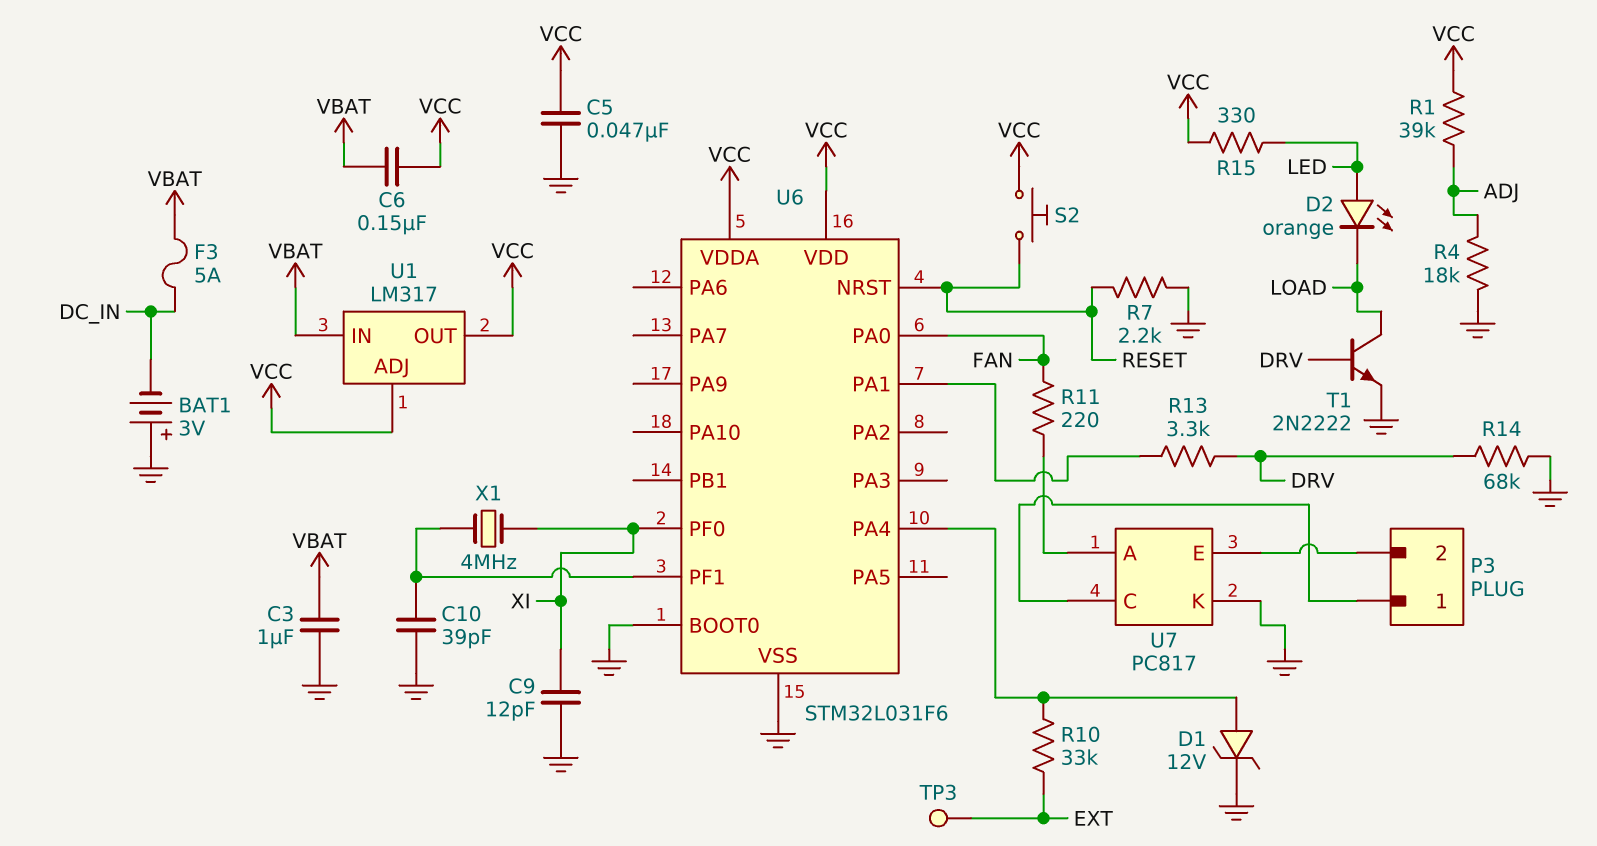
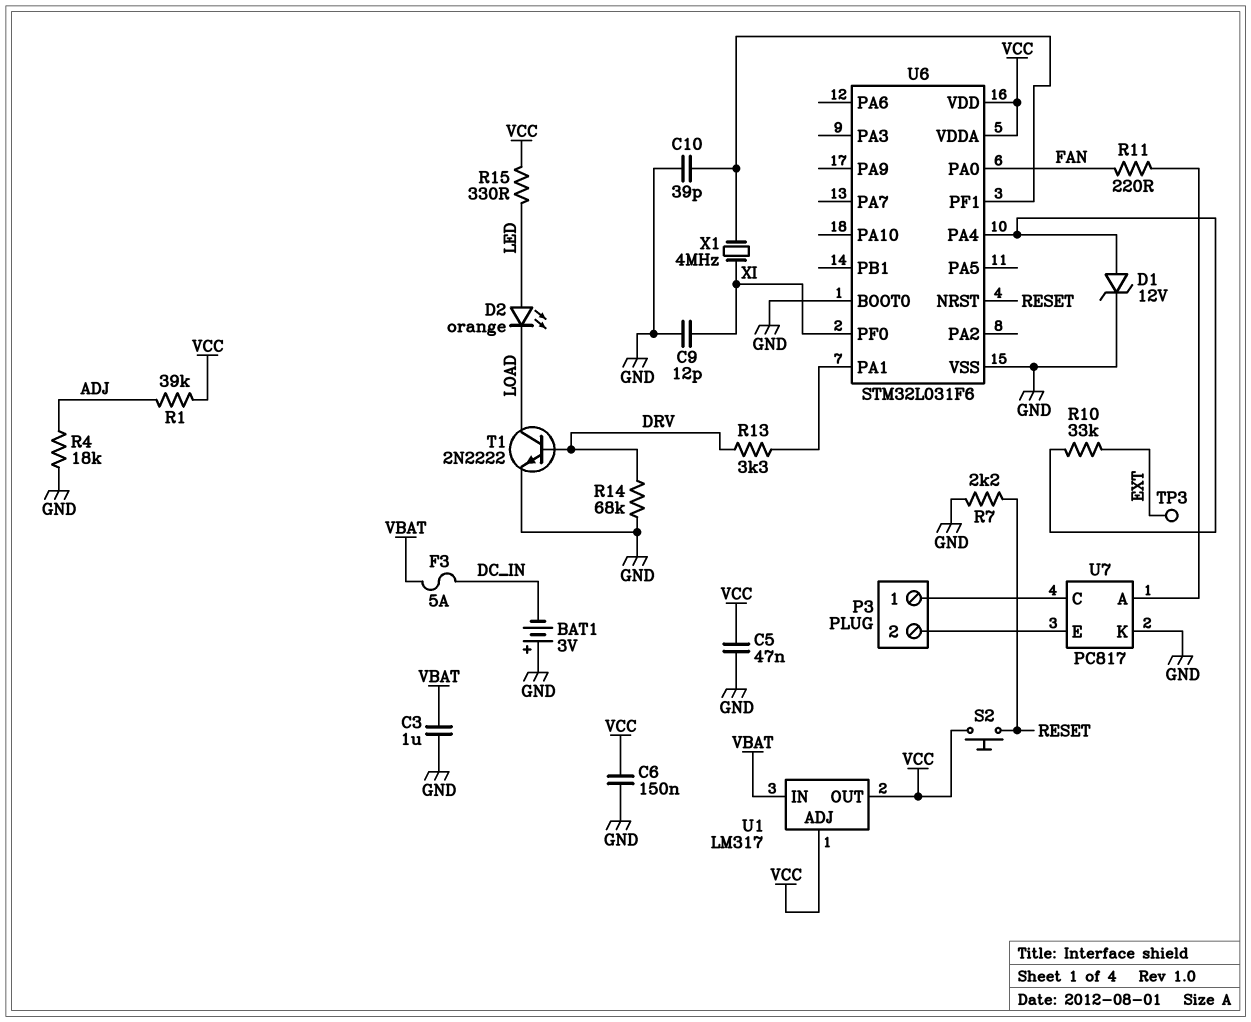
C6: 150nF (VBAT, VCC) -> 150nF (GND, VCC)

